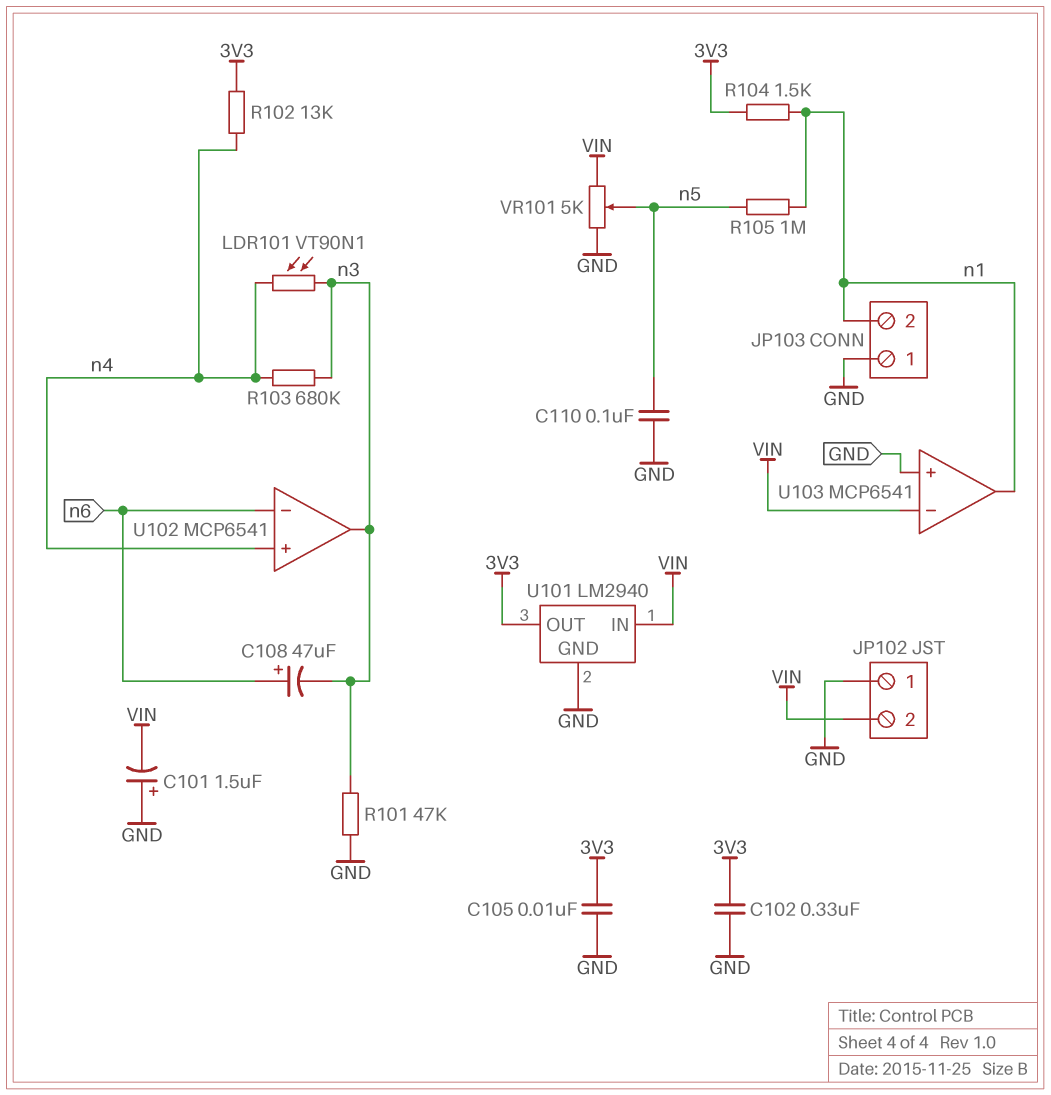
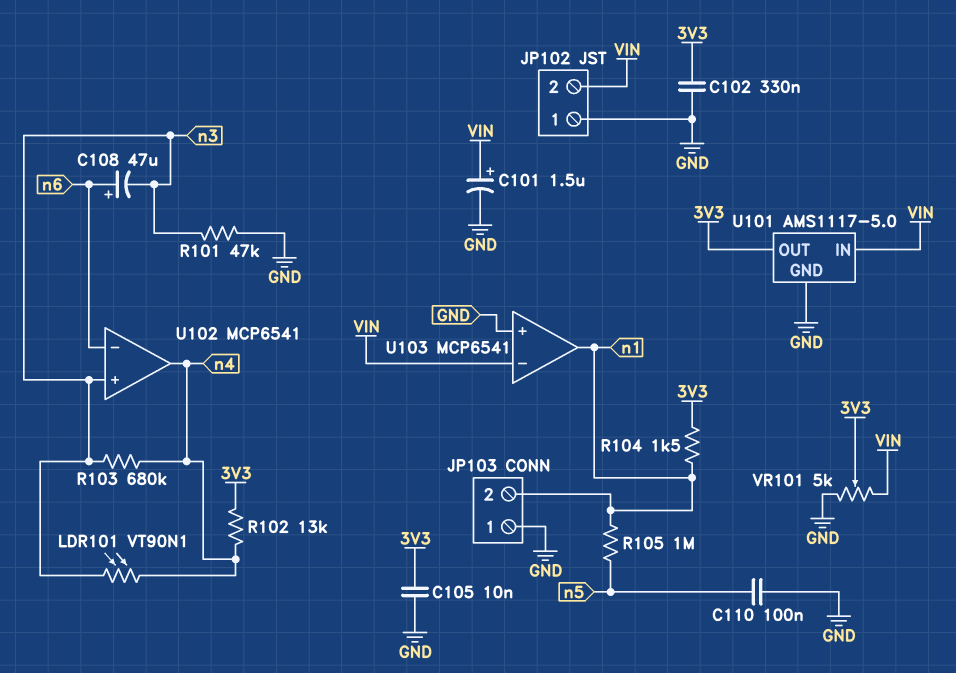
C101: 1.5uF (plus GND, minus VIN) -> 1.5uF (plus VIN, minus GND)
U101: LM2940 -> AMS1117-5.0
U102 pin in+: n4 -> n3
U102 pin out: n3 -> n4
VR101: 5k (GND, VIN, wiper n5) -> 5k (GND, VIN, wiper 3V3)

